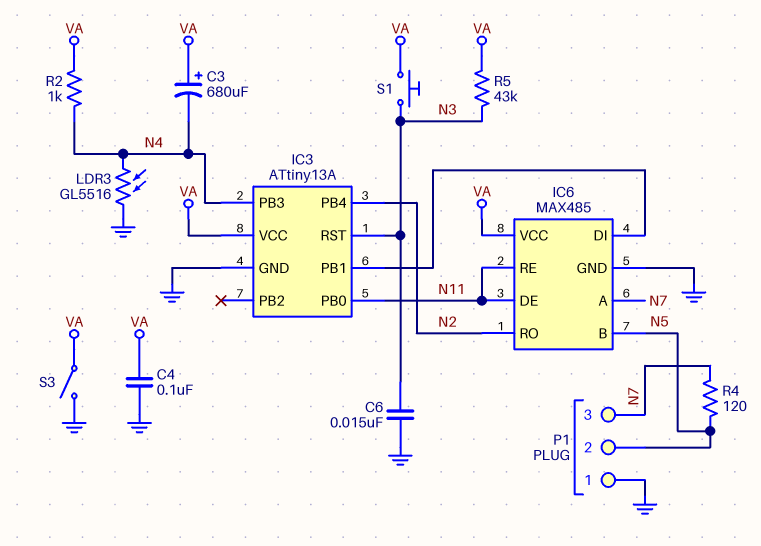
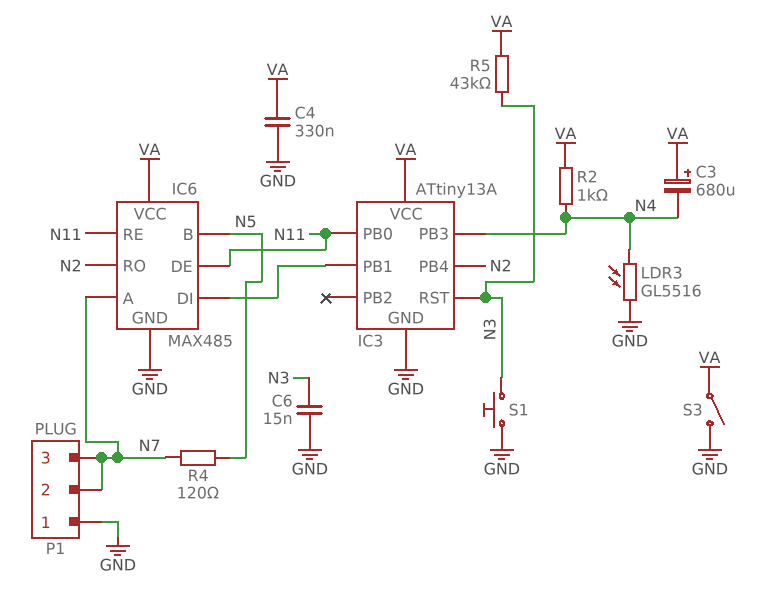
C4: 100nF (GND, VA) -> 330nF (GND, VA)
P1 pin 2: N5 -> N7
S1: button (N3, VA) -> button (GND, N3)

